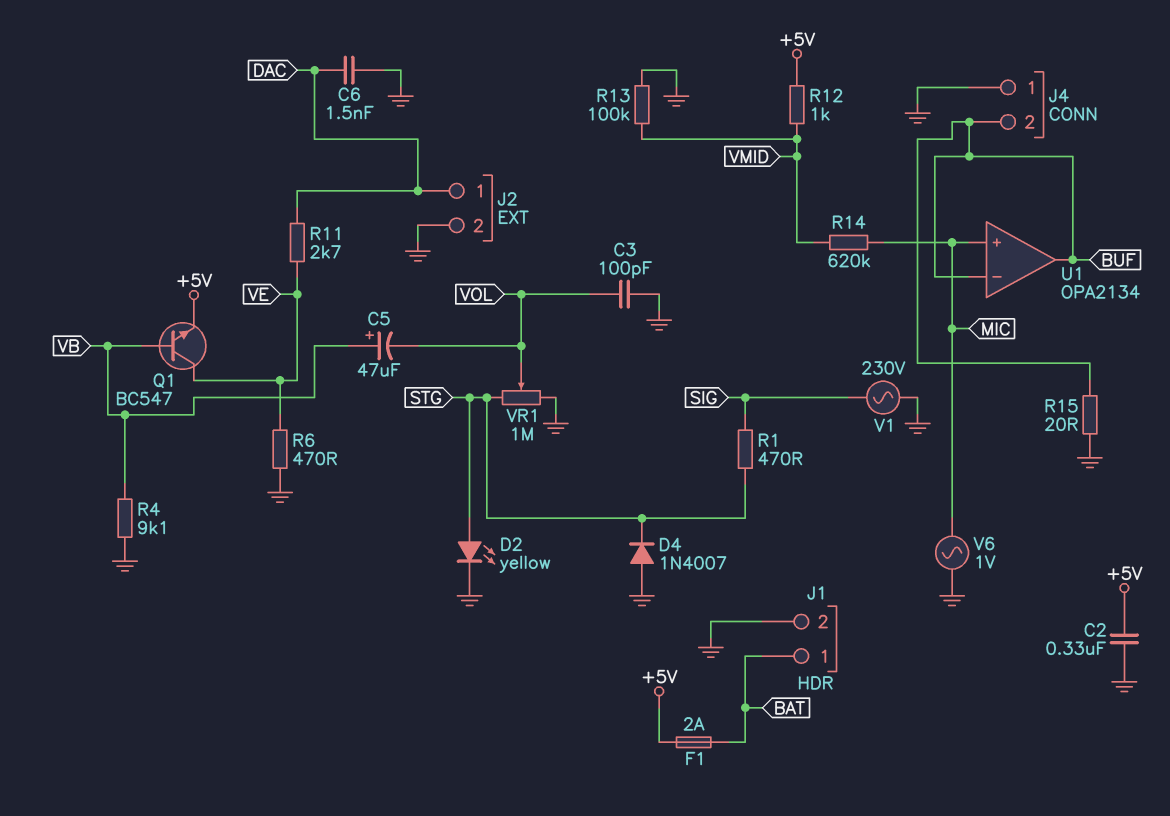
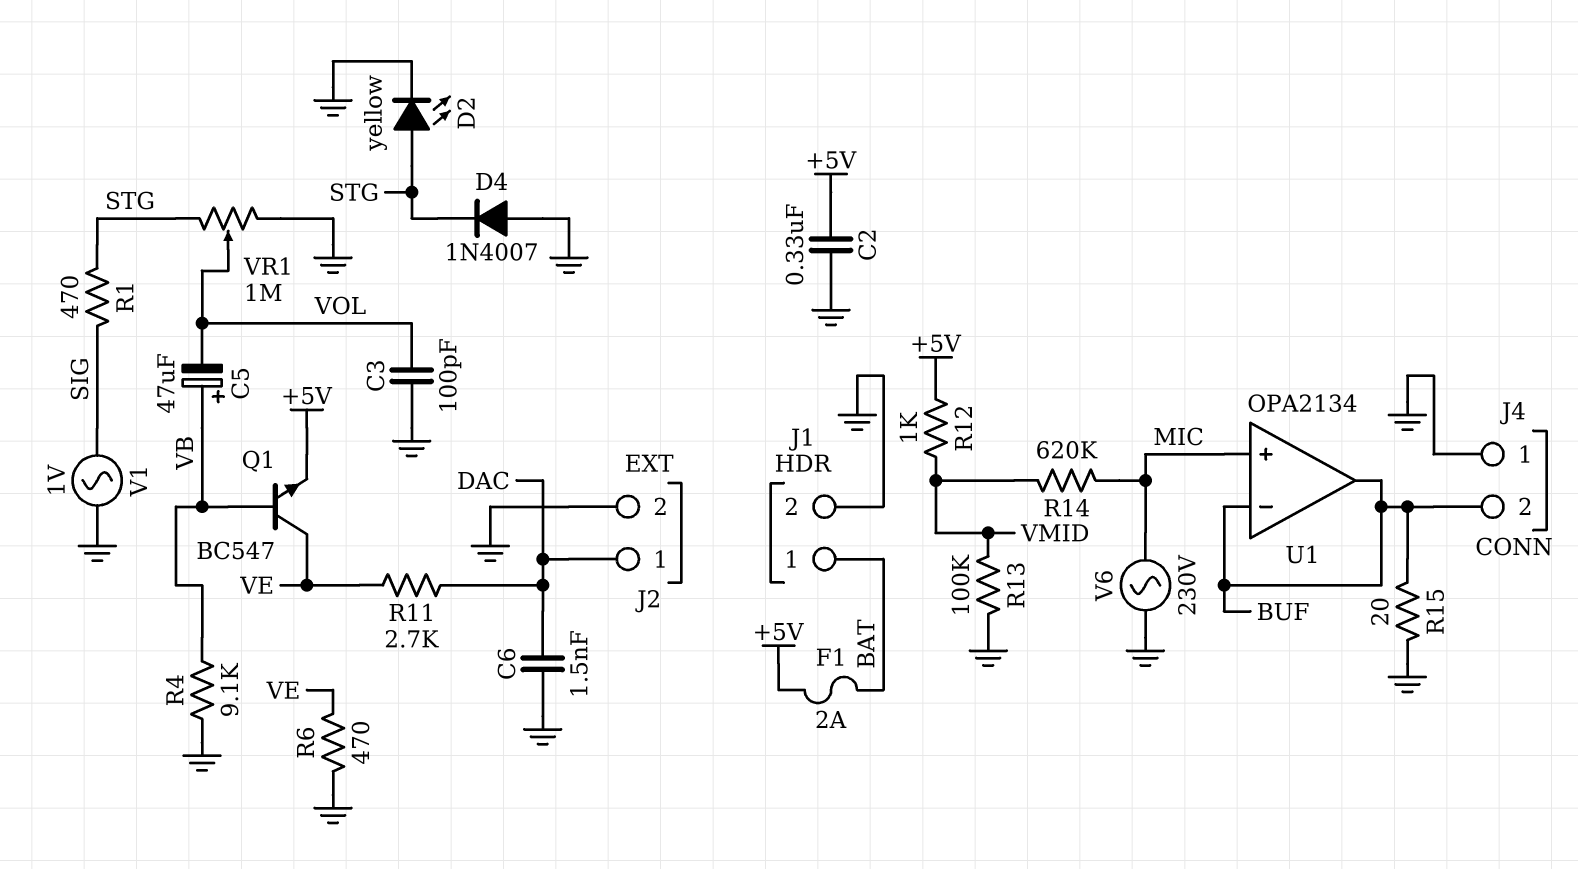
V1: AC 230V (GND, SIG) -> AC 1V (GND, SIG)
V6: AC 1V (GND, MIC) -> AC 230V (GND, MIC)

